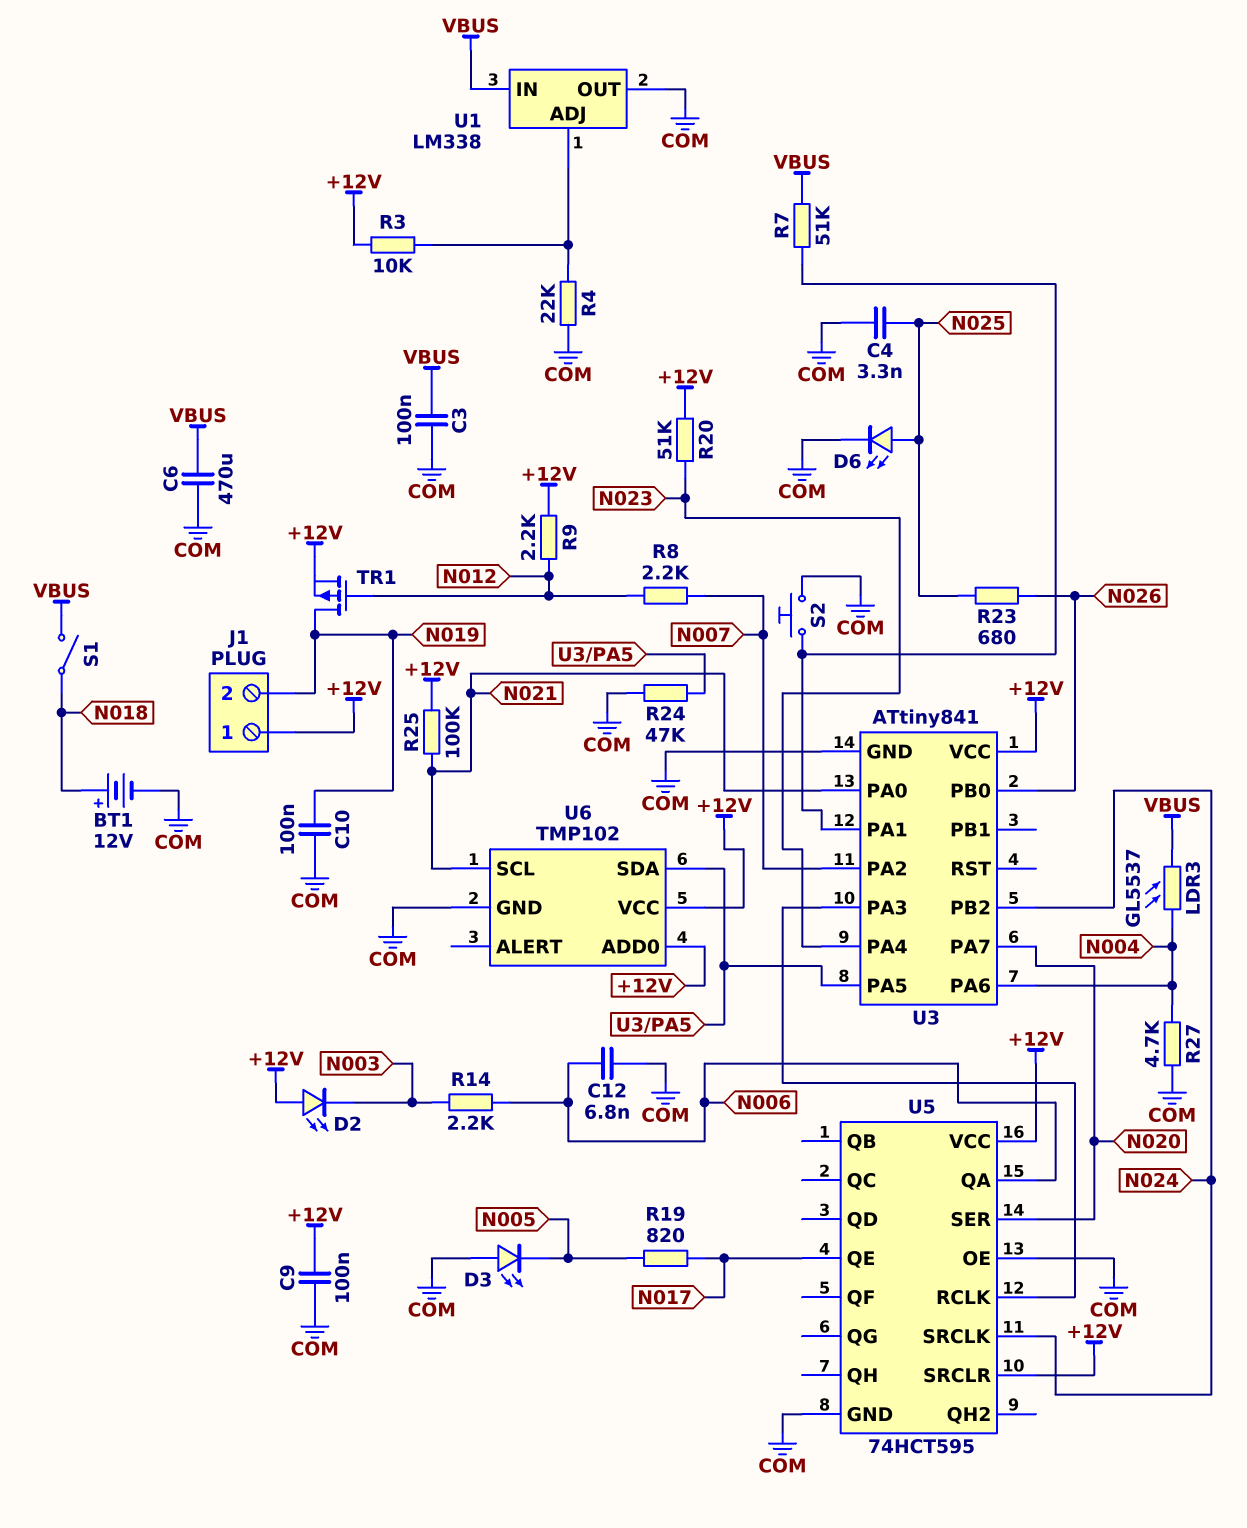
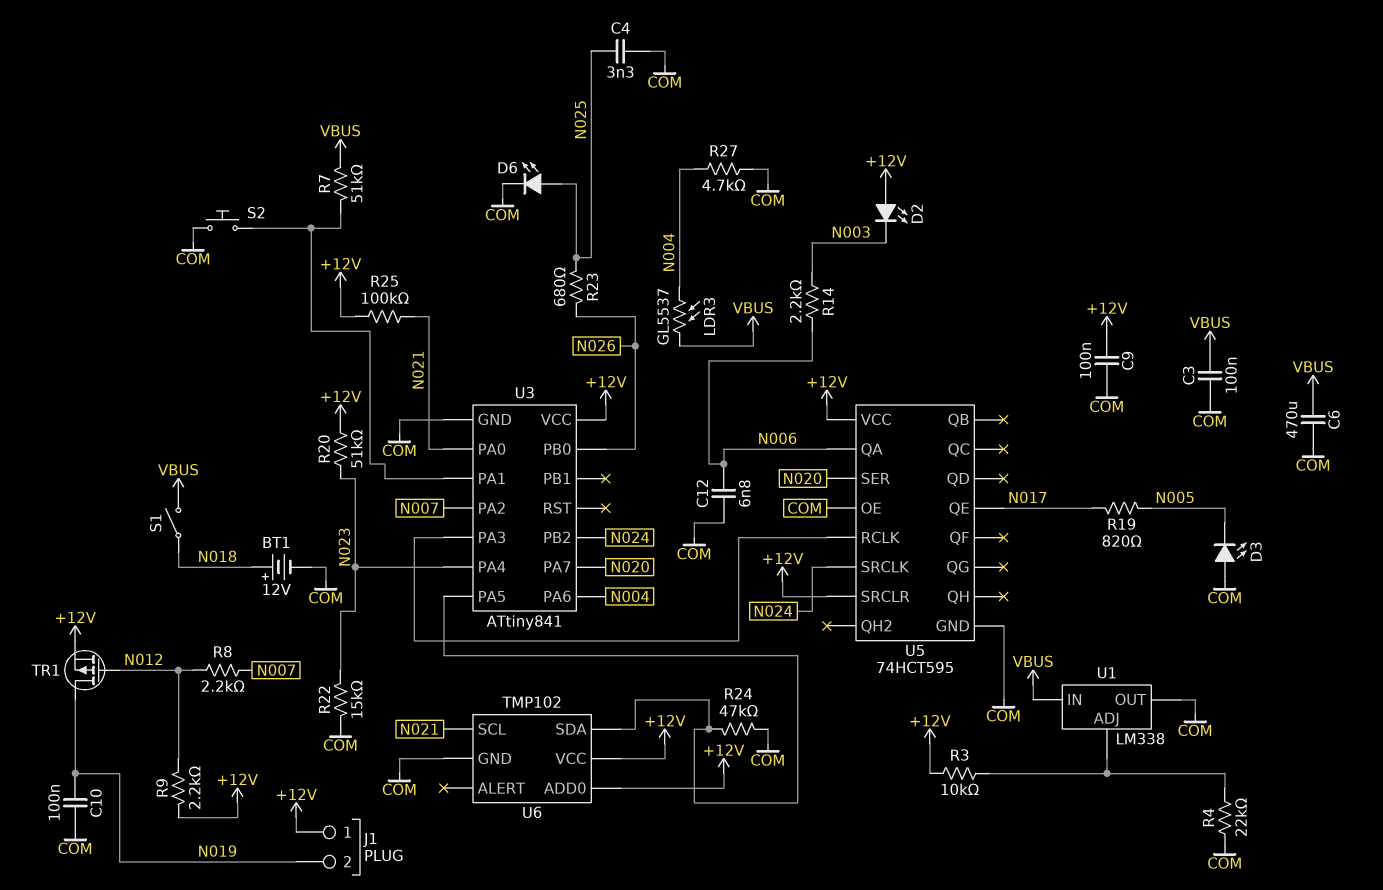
R22: none -> 15k (COM, N023)

